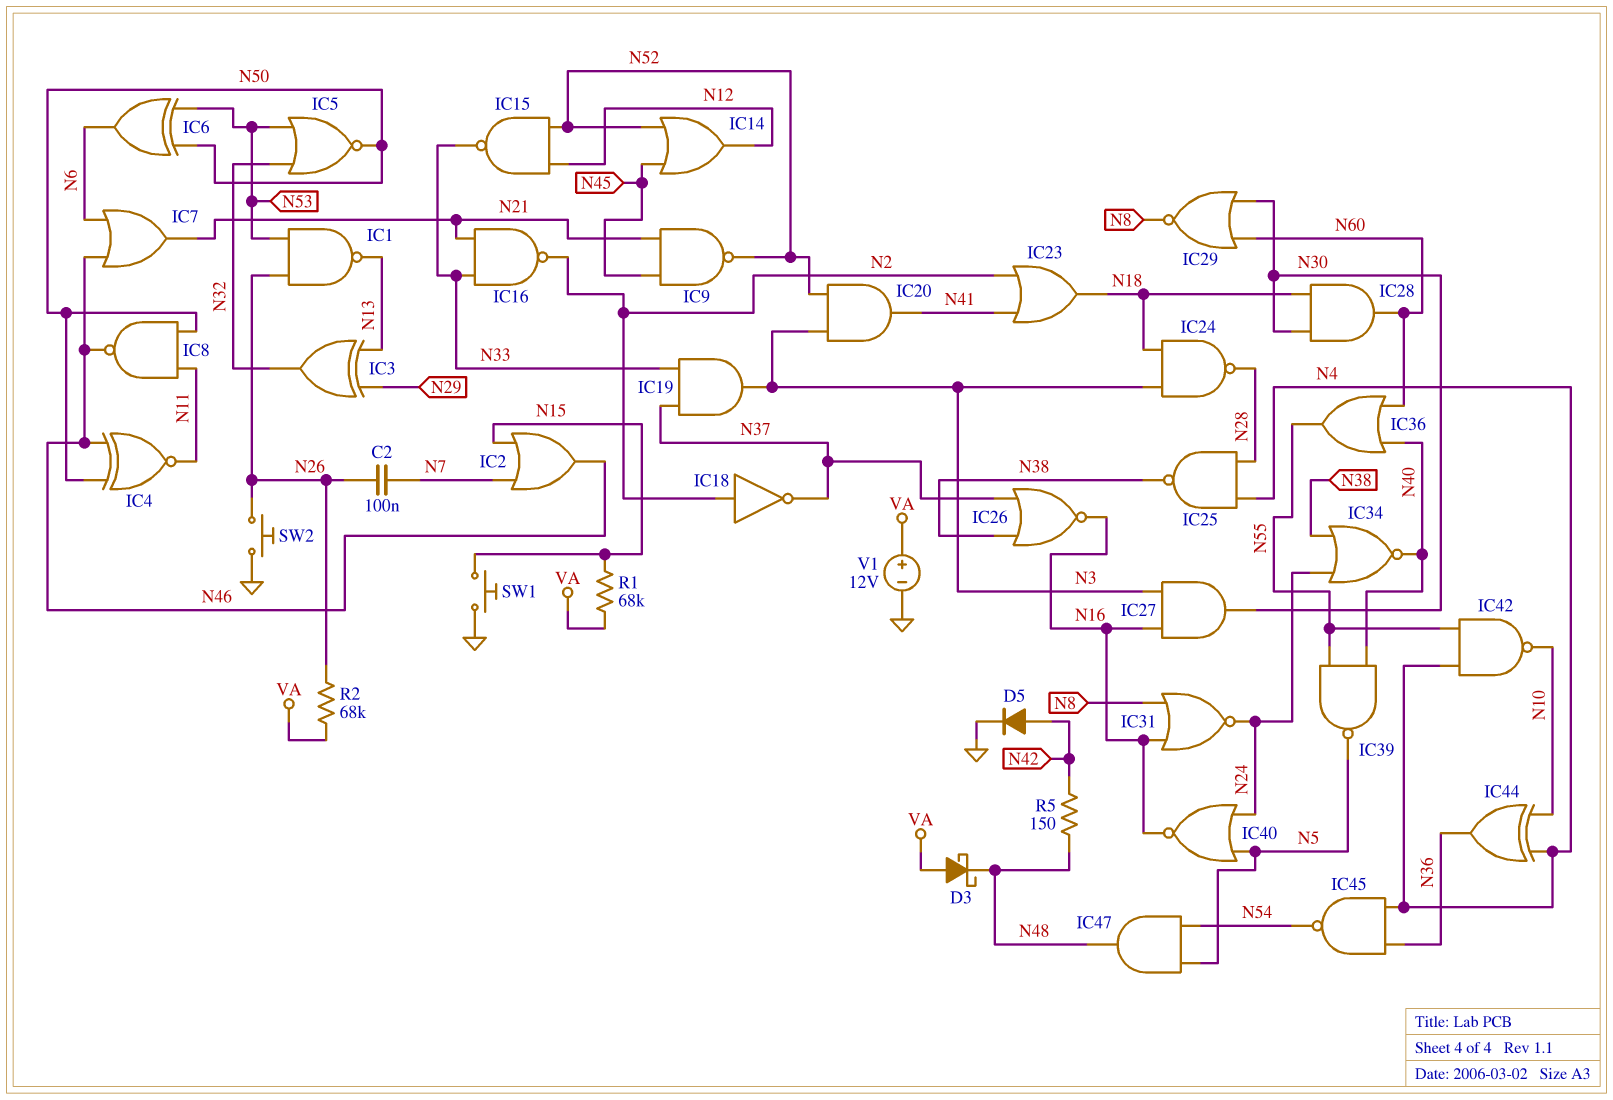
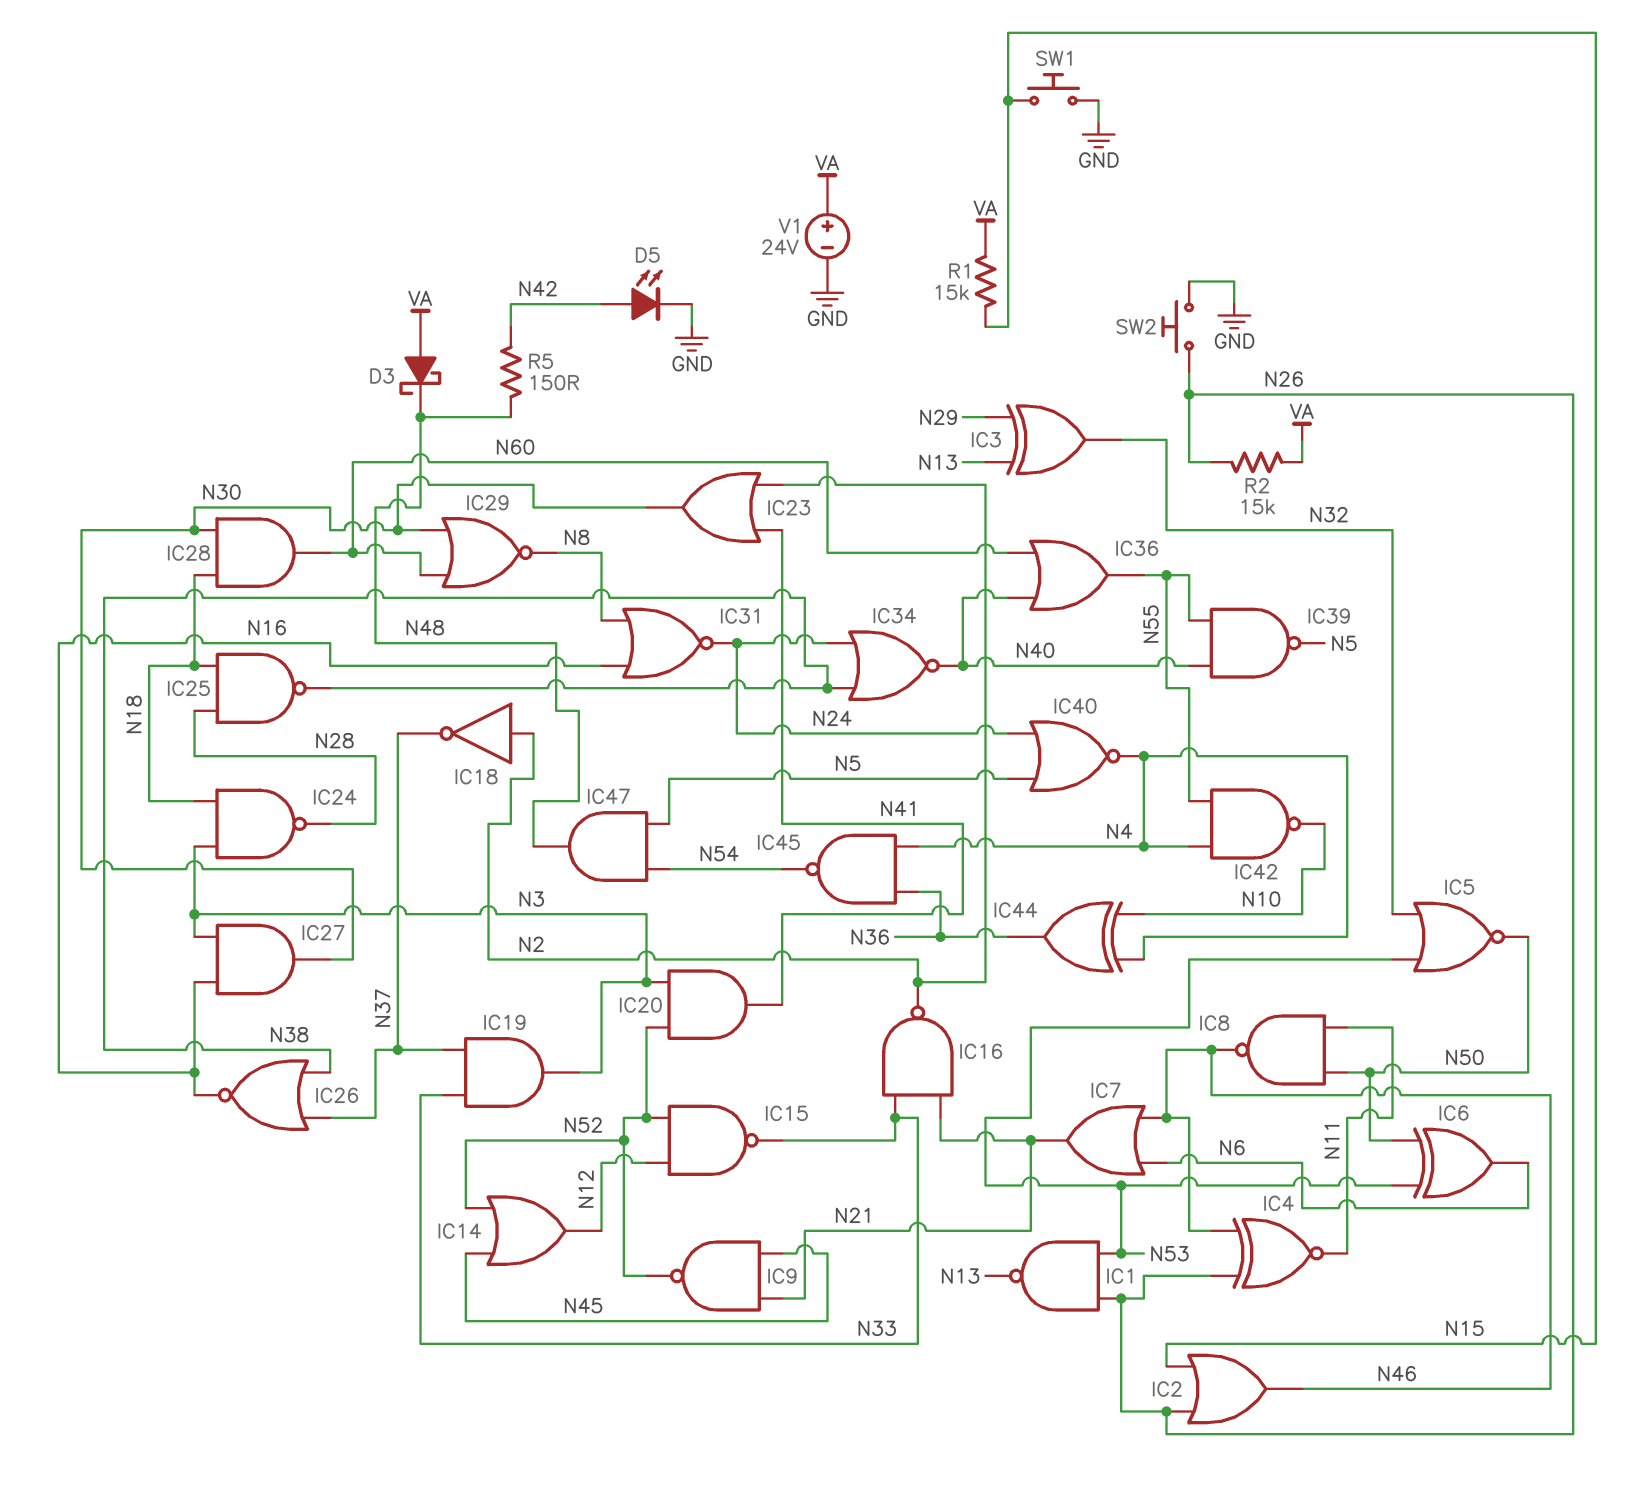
C2: 100nF (N7, N26) -> none
D5: diode (A N42, K GND) -> LED (A N42, K GND)
IC2: OR (in N7, in N15, out N46) -> OR (in N15, in N26, out N46)
IC4: XNOR (in N46, in N50, out N11) -> XNOR (in N26, in N46, out N11)
IC23: OR (in N2, in N41, out N18) -> OR (in N2, in N41, out N30)
IC25: NAND (in N4, in N28, out N38) -> NAND (in N18, in N28, out N38)
IC40: NOR (in N5, in N24, out N16) -> NOR (in N5, in N24, out N4)
R1: 68k (N15, VA) -> 15k (N15, VA)
R2: 68k (N26, VA) -> 15k (N26, VA)
V1: 12V (plus VA, minus GND) -> 24V (plus VA, minus GND)

